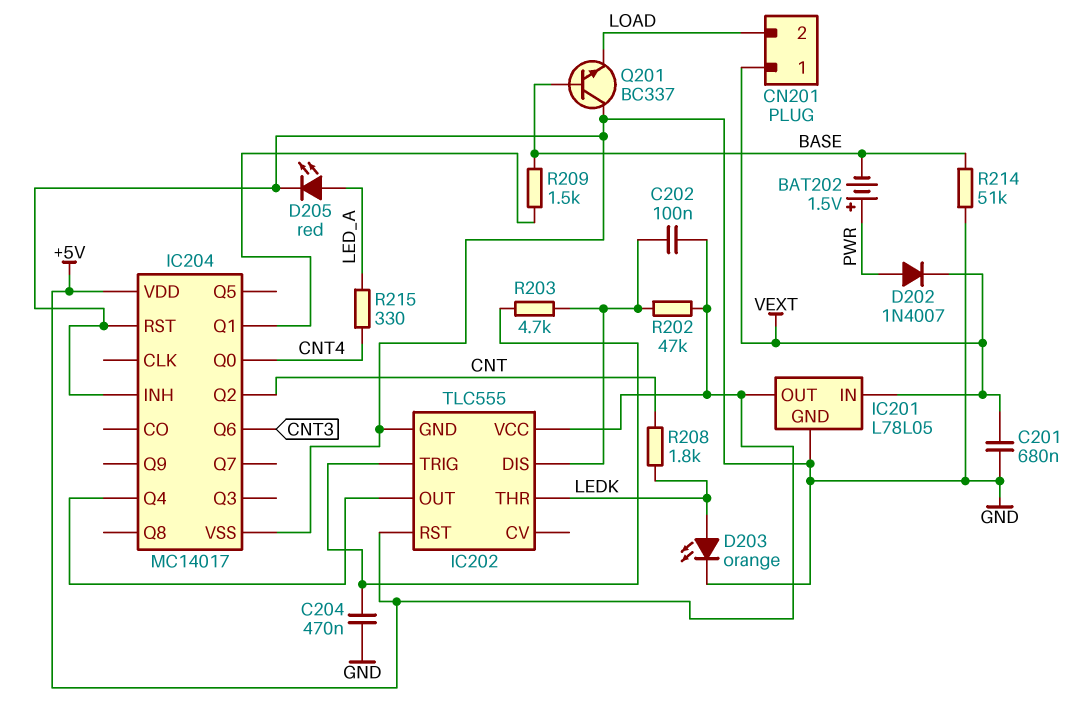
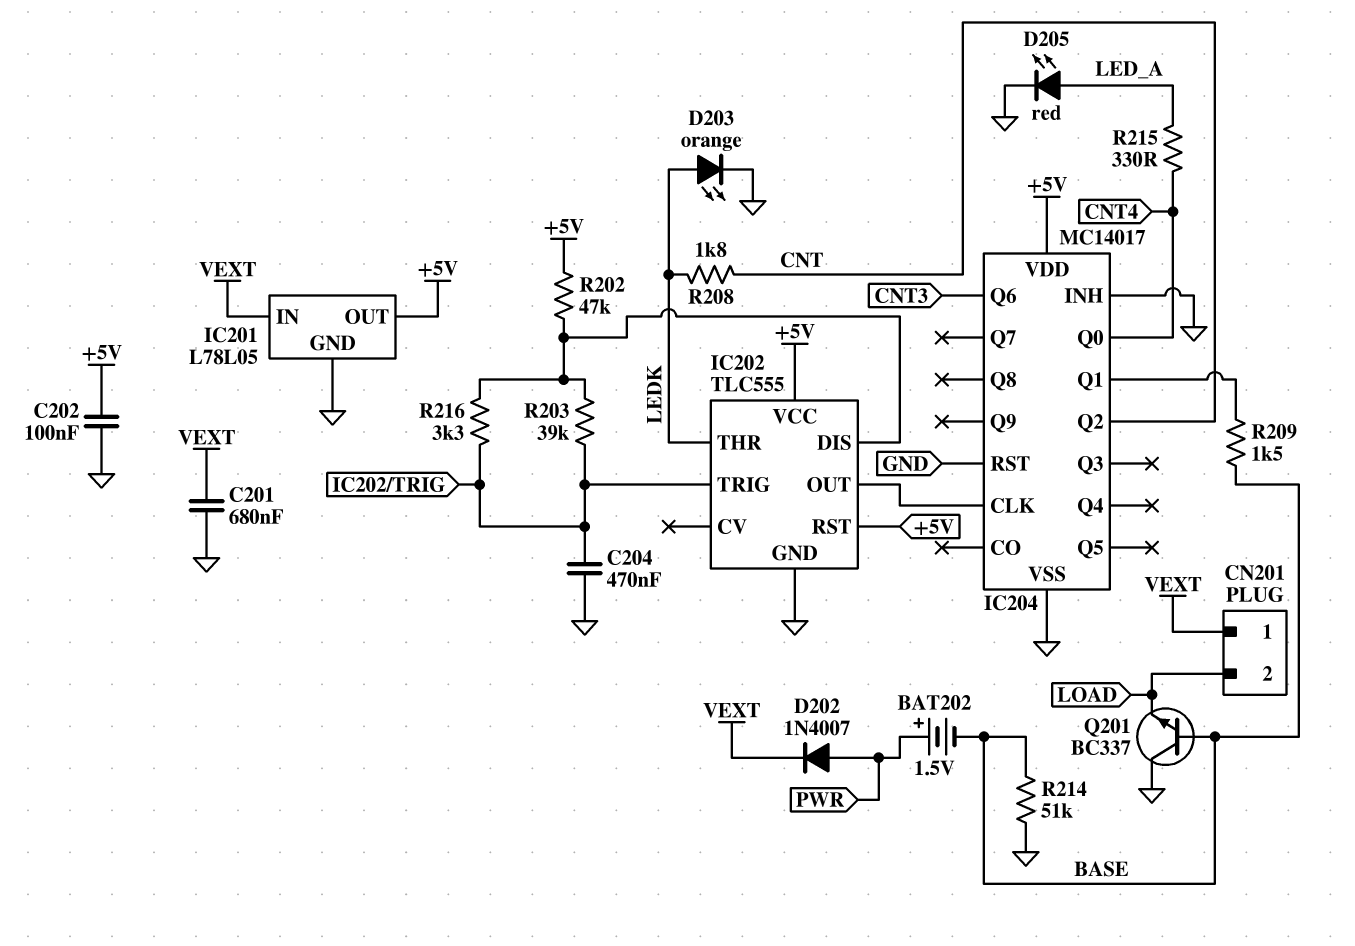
C202: 100nF (+5V, IC202/DIS) -> 100nF (+5V, GND)
IC204 pin CLK: none -> IC202/OUT
IC204 pin Q4: IC202/OUT -> none
R203: 4.7k (IC202/DIS, IC202/TRIG) -> 39k (IC202/DIS, IC202/TRIG)
R216: none -> 3.3k (IC202/DIS, IC202/TRIG)

